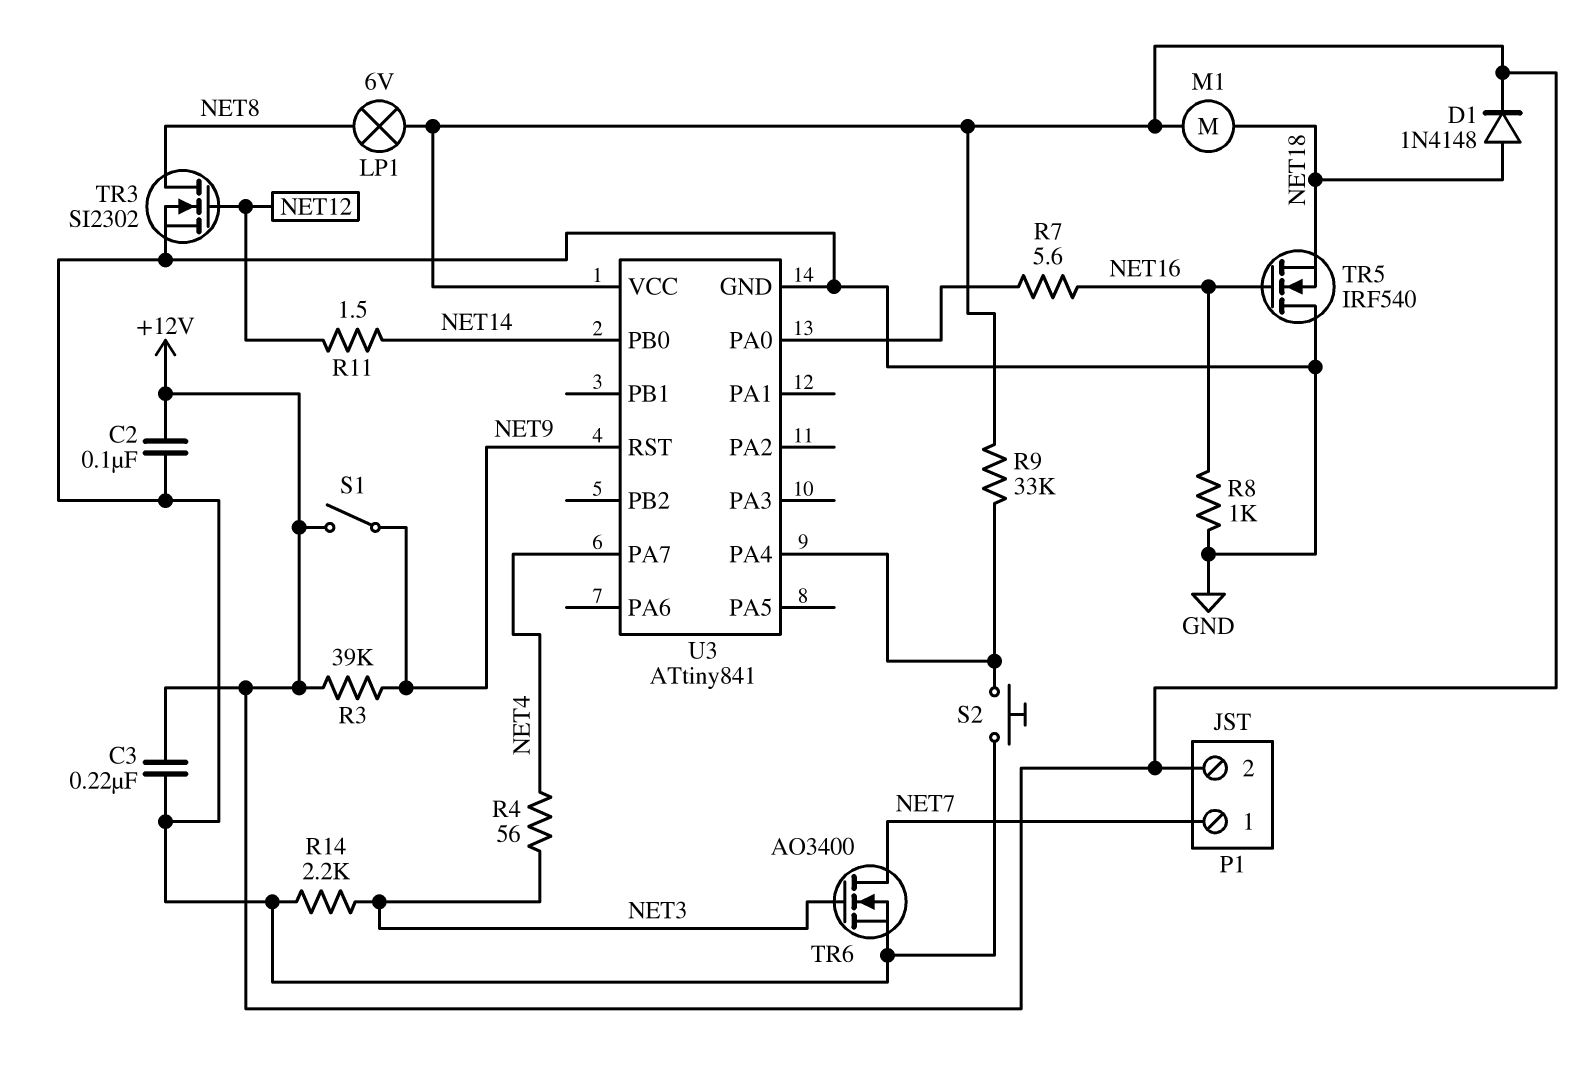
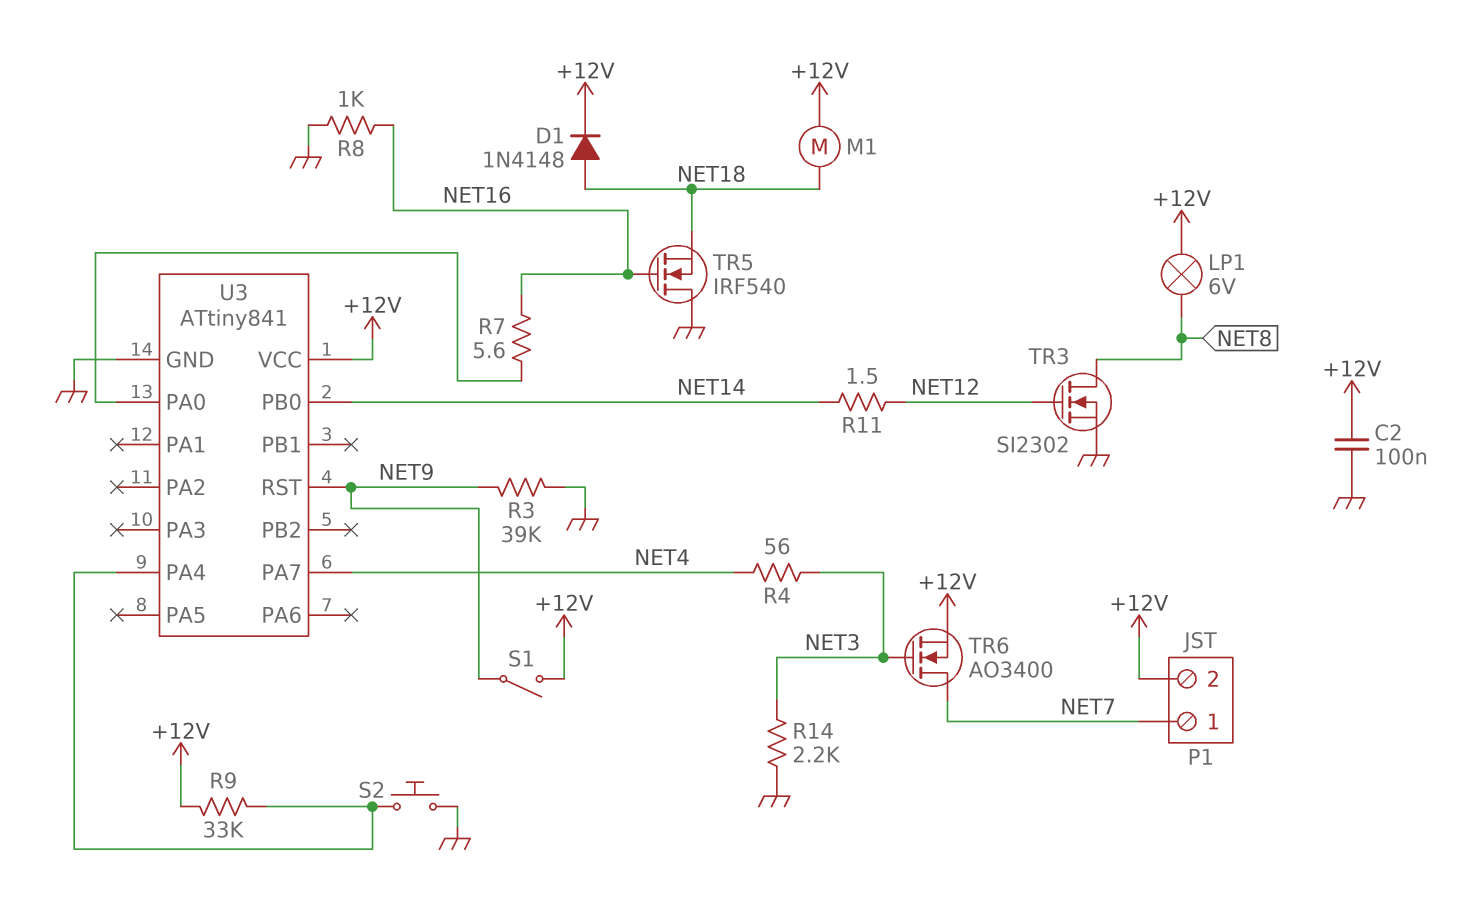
C3: 220nF (+12V, GND) -> none
R3: 39k (+12V, NET9) -> 39k (GND, NET9)
TR6: NMOS AO3400 (G NET3, D NET7, S GND) -> NMOS AO3400 (G NET3, D NET7, S +12V)

